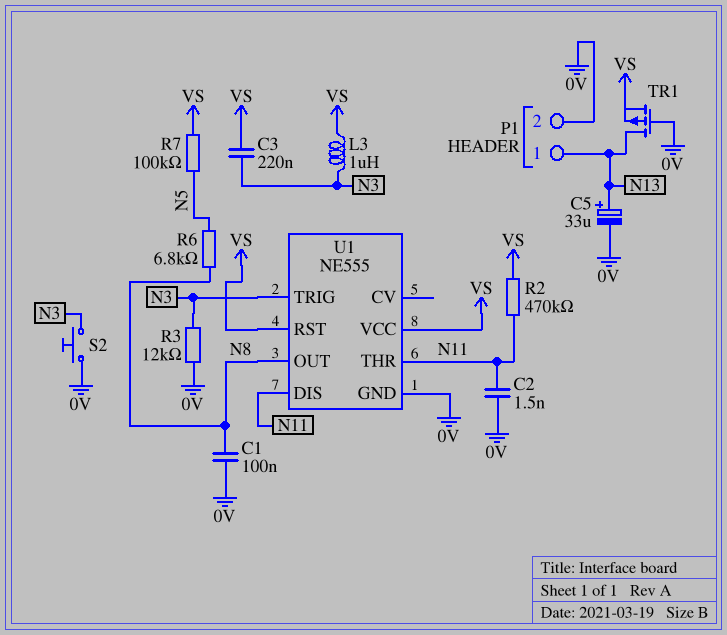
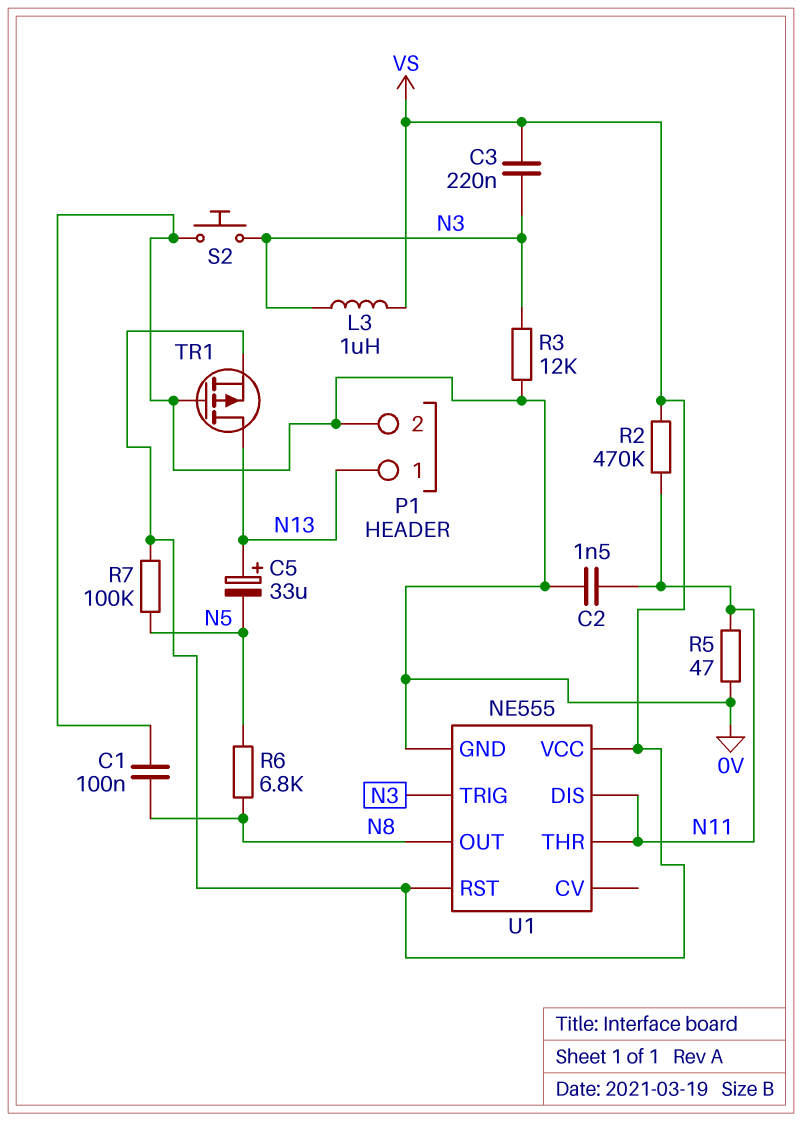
C5: 33uF (plus N13, minus 0V) -> 33uF (plus N13, minus N5)
R5: none -> 47 (0V, N11)

